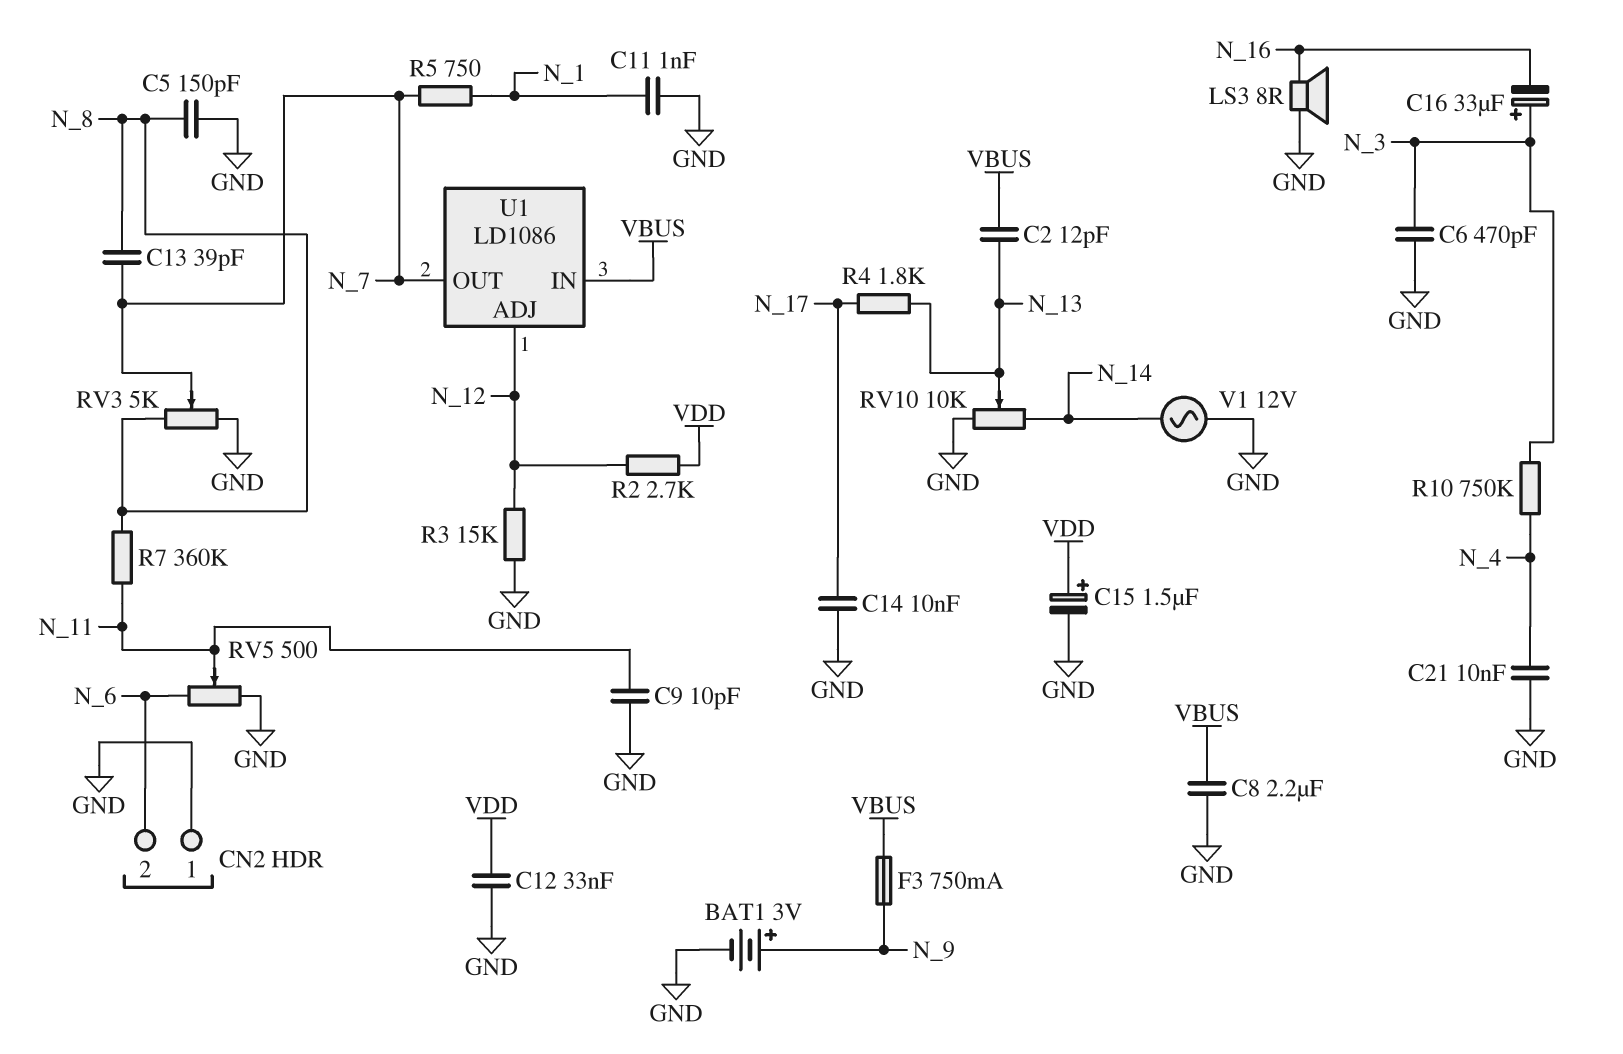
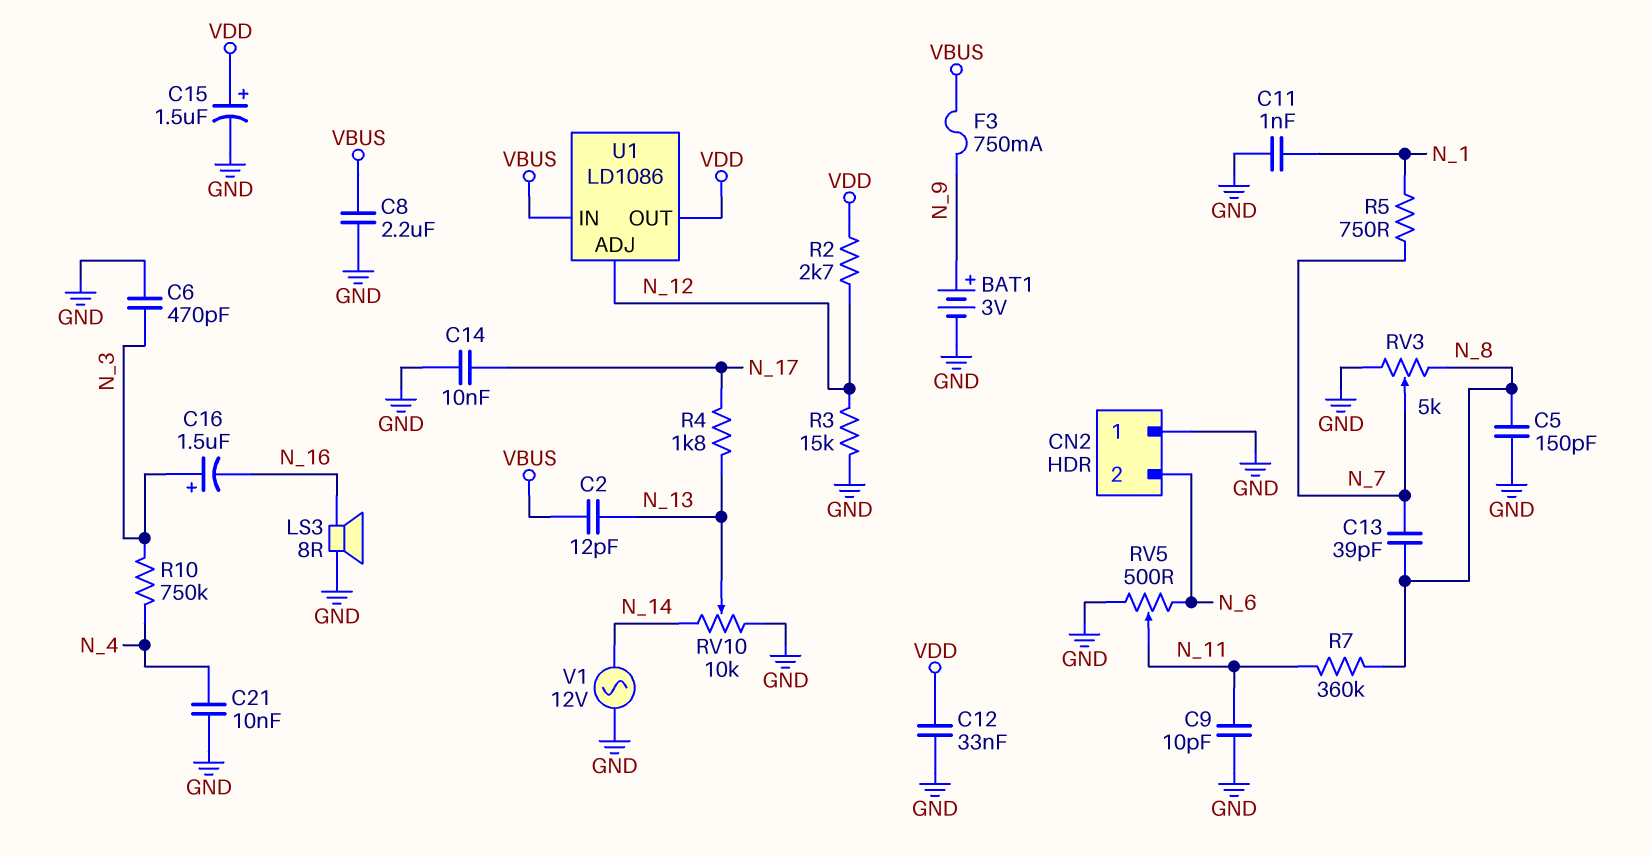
C16: 33uF (plus N_3, minus N_16) -> 1.5uF (plus N_3, minus N_16)
U1 pin OUT: N_7 -> VDD

